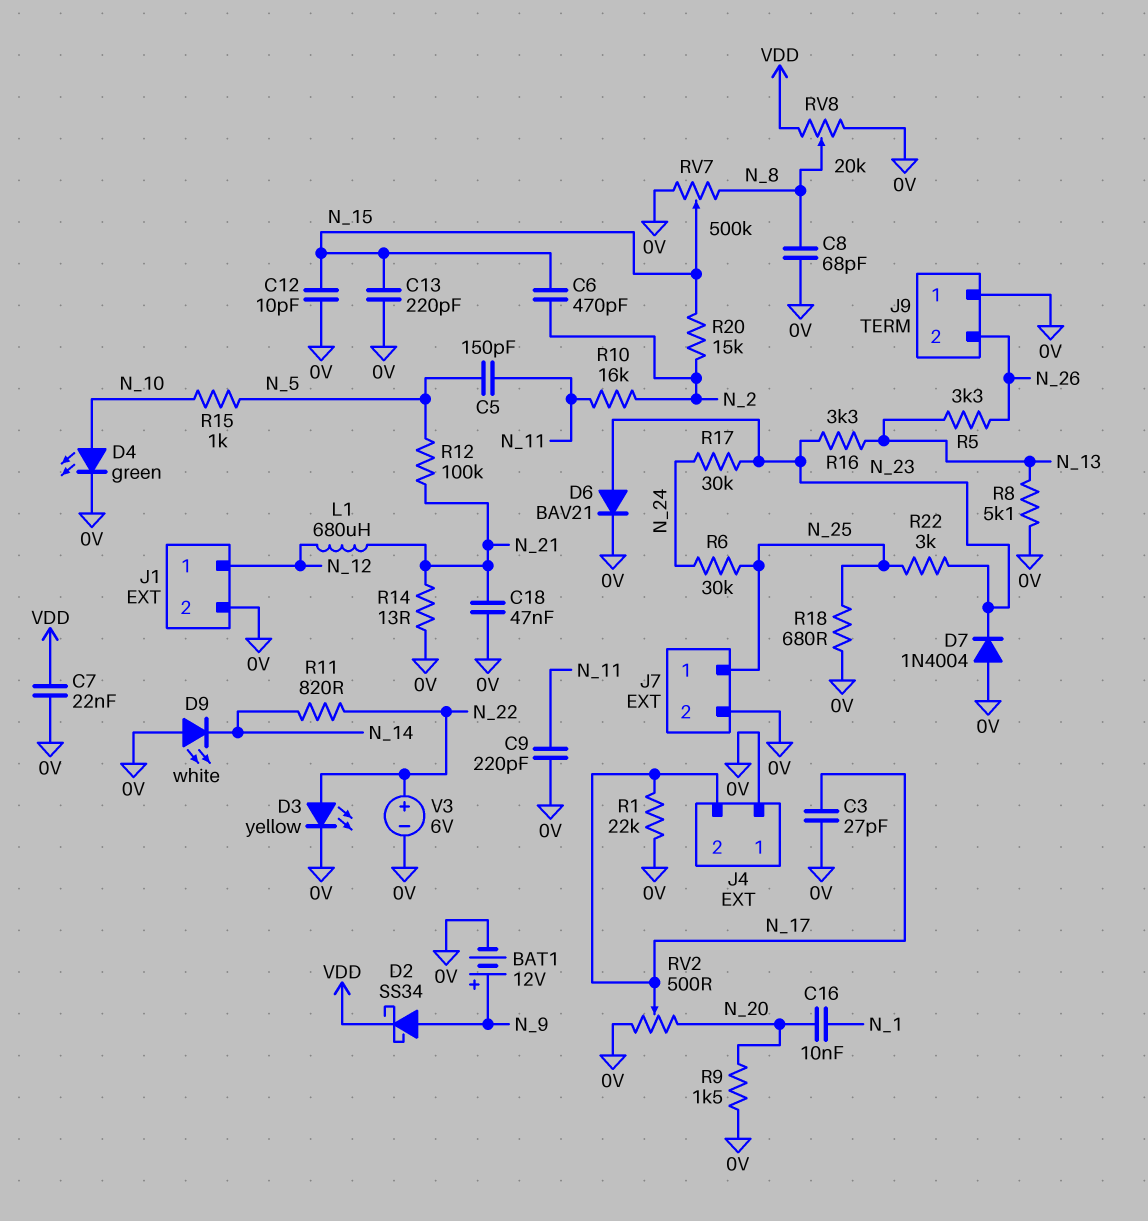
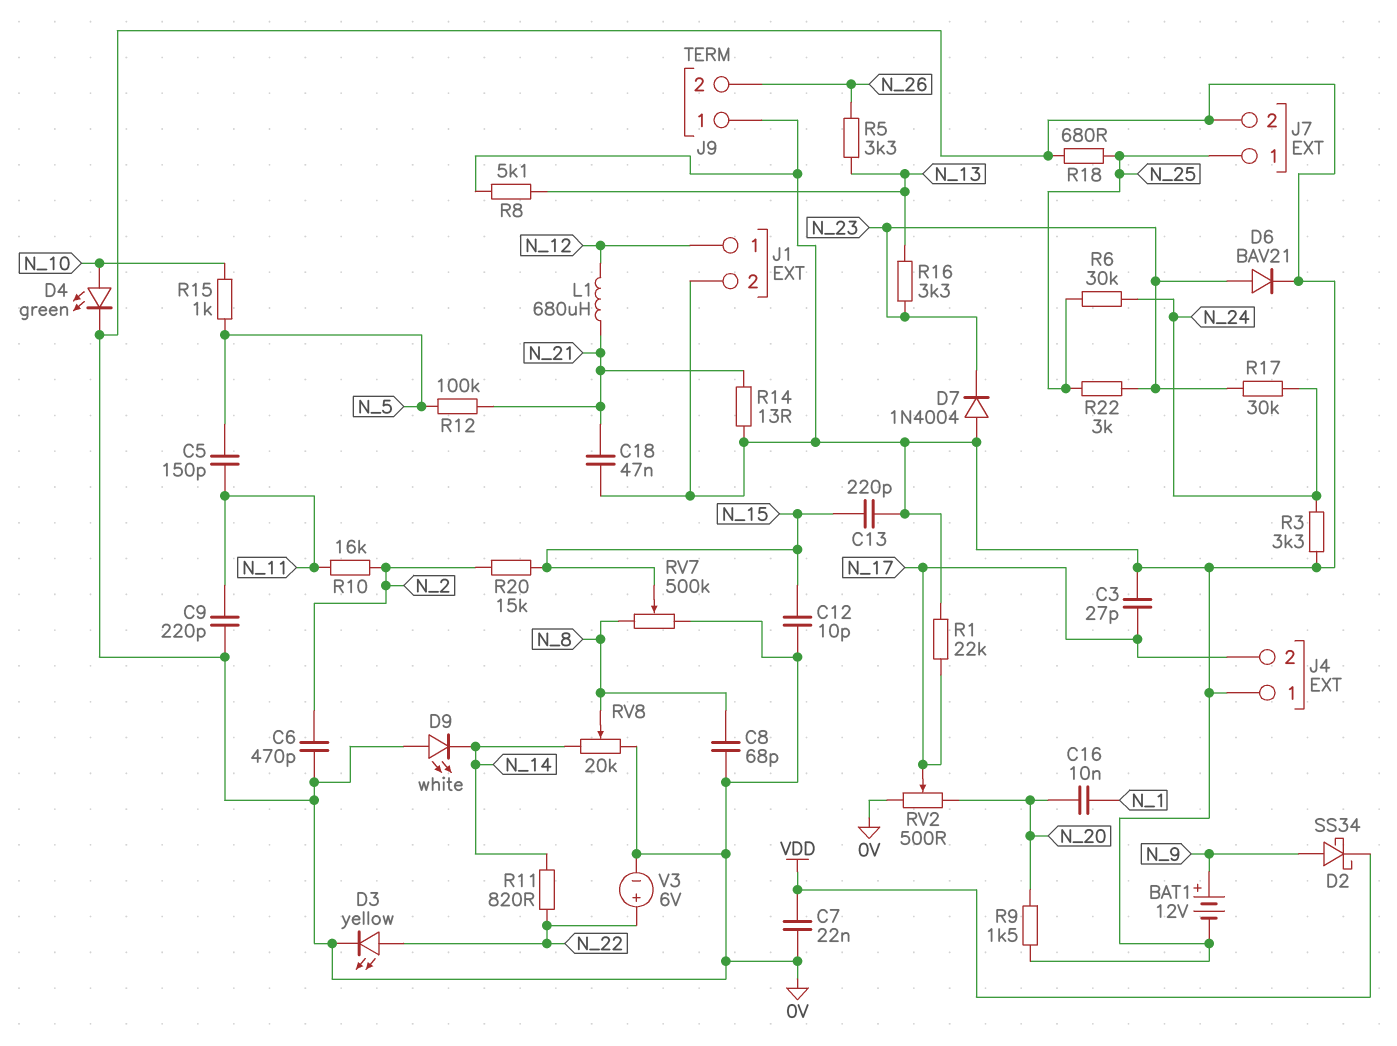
C6: 470pF (N_2, N_15) -> 470pF (0V, N_2)
R3: none -> 3.3k (0V, N_24)
RV8: 20k (0V, VDD, wiper N_8) -> 20k (0V, N_14, wiper N_8)

